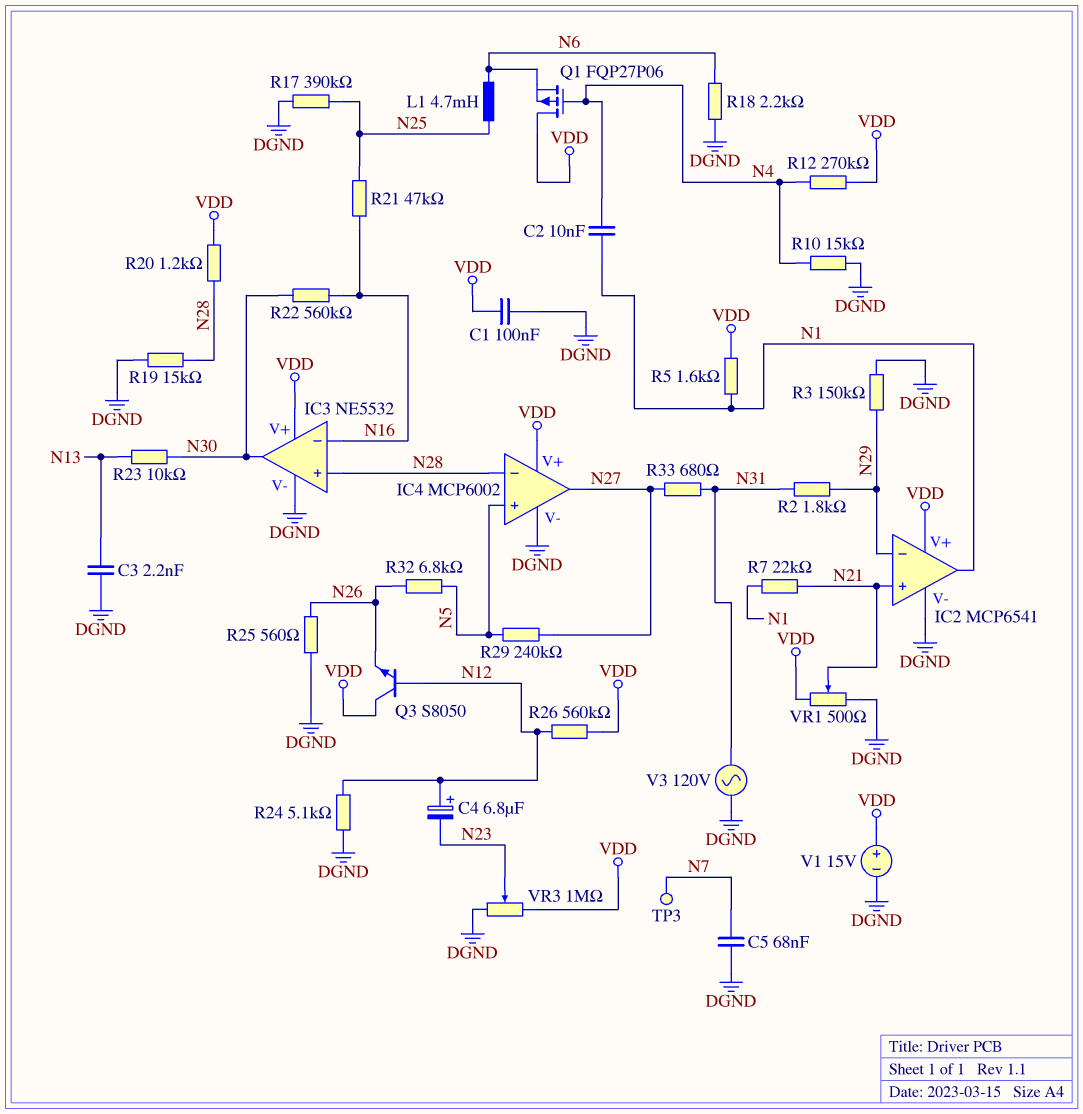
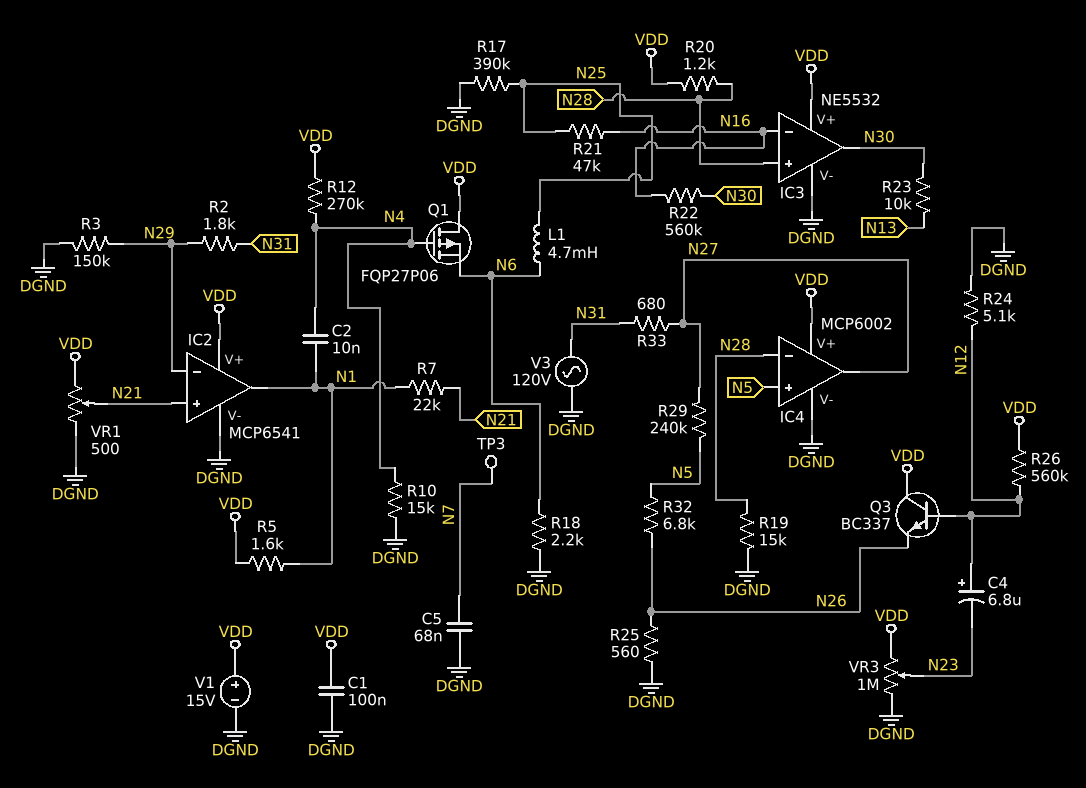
C3: 2.2nF (DGND, N13) -> none
Q3: NPN S8050 (B N12, C VDD, E N26) -> NPN BC337 (B N12, C VDD, E N26)

